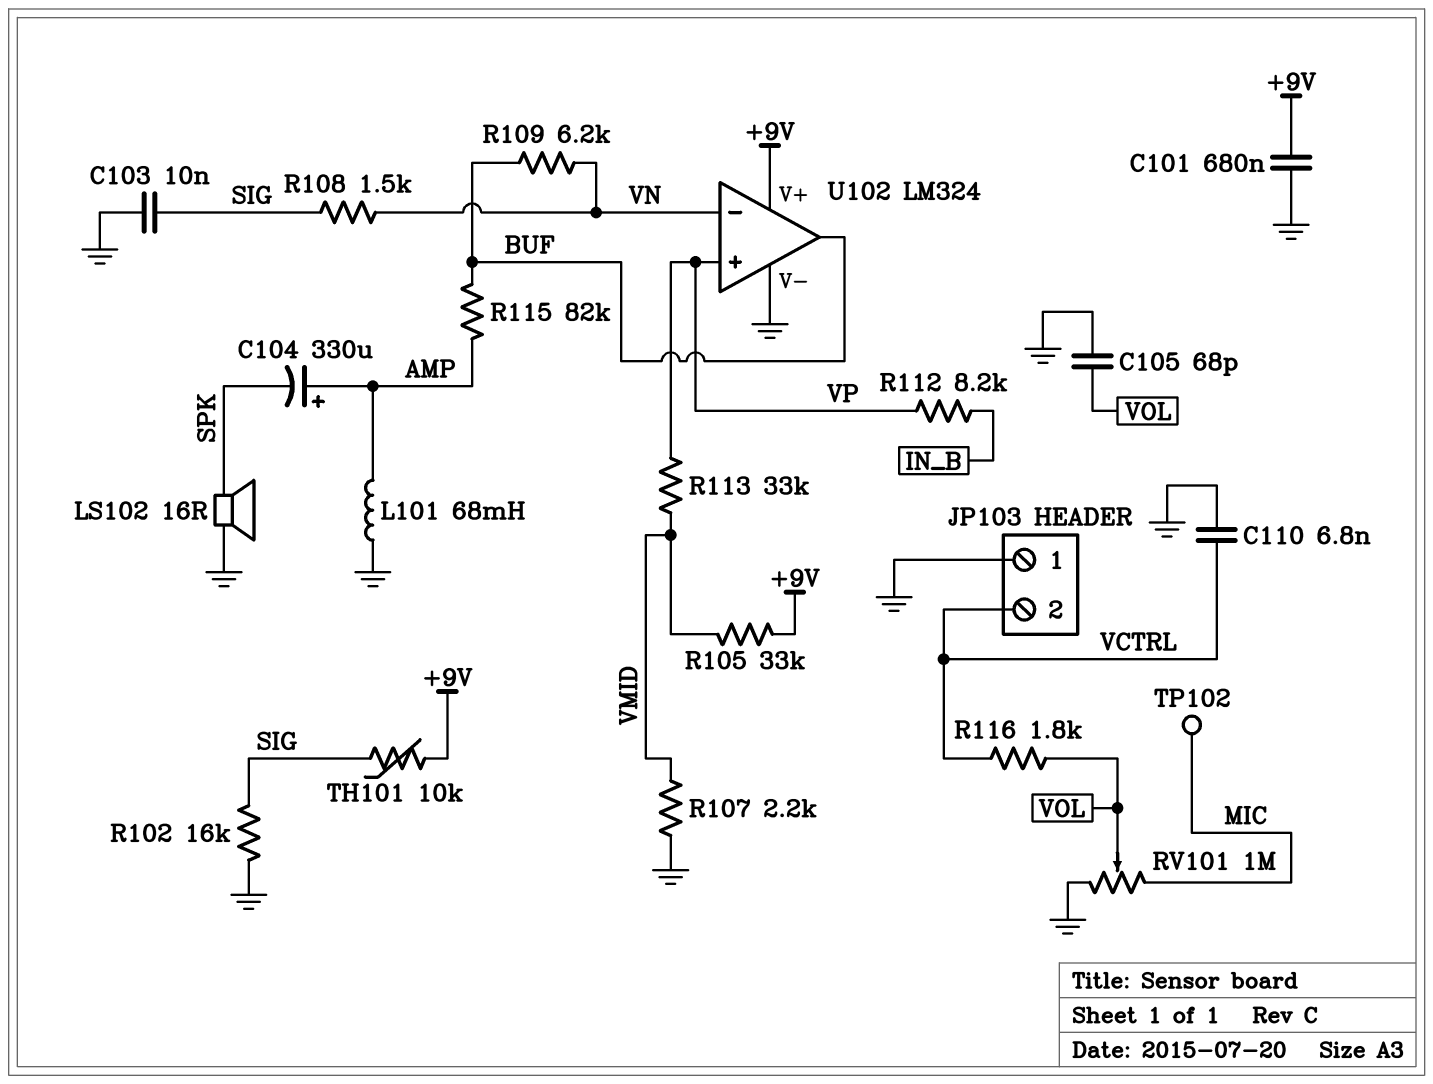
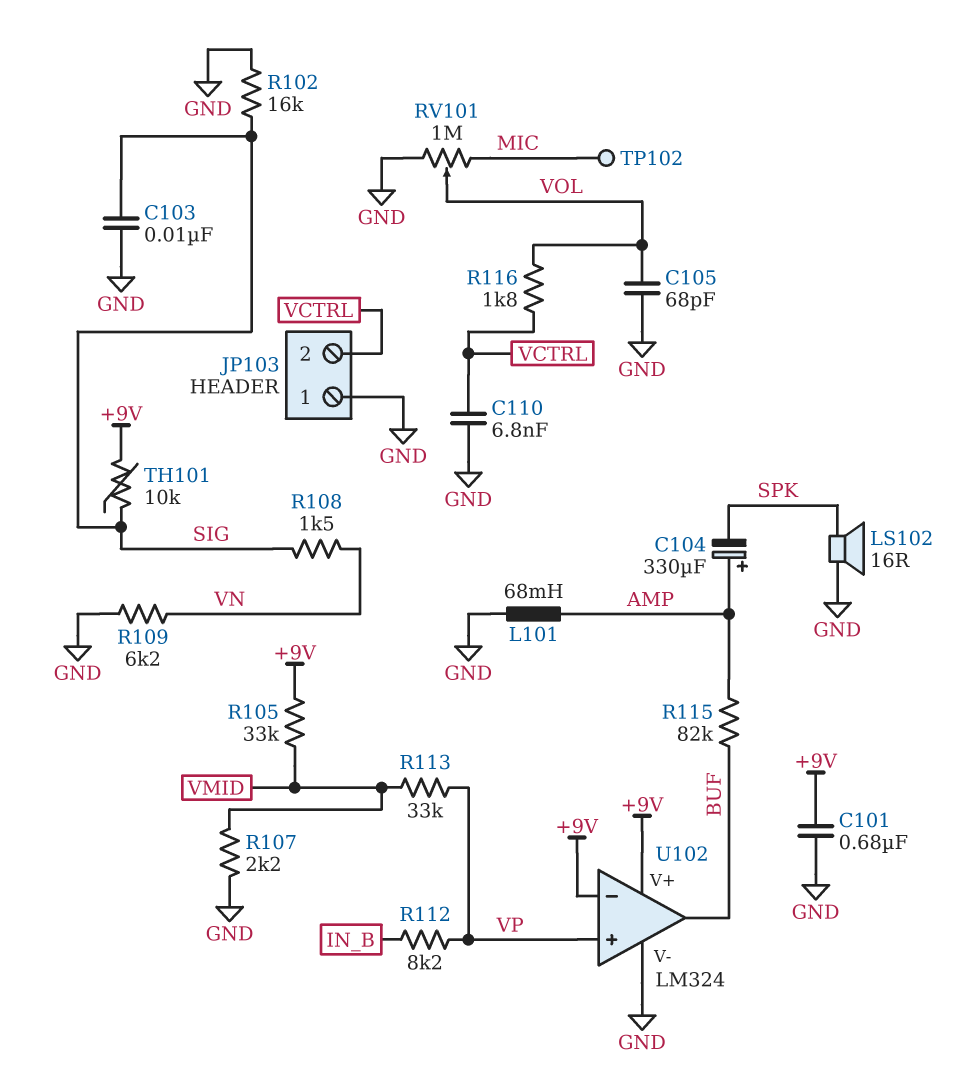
R109: 6.2k (BUF, VN) -> 6.2k (GND, VN)
U102 pin in-: VN -> +9V

